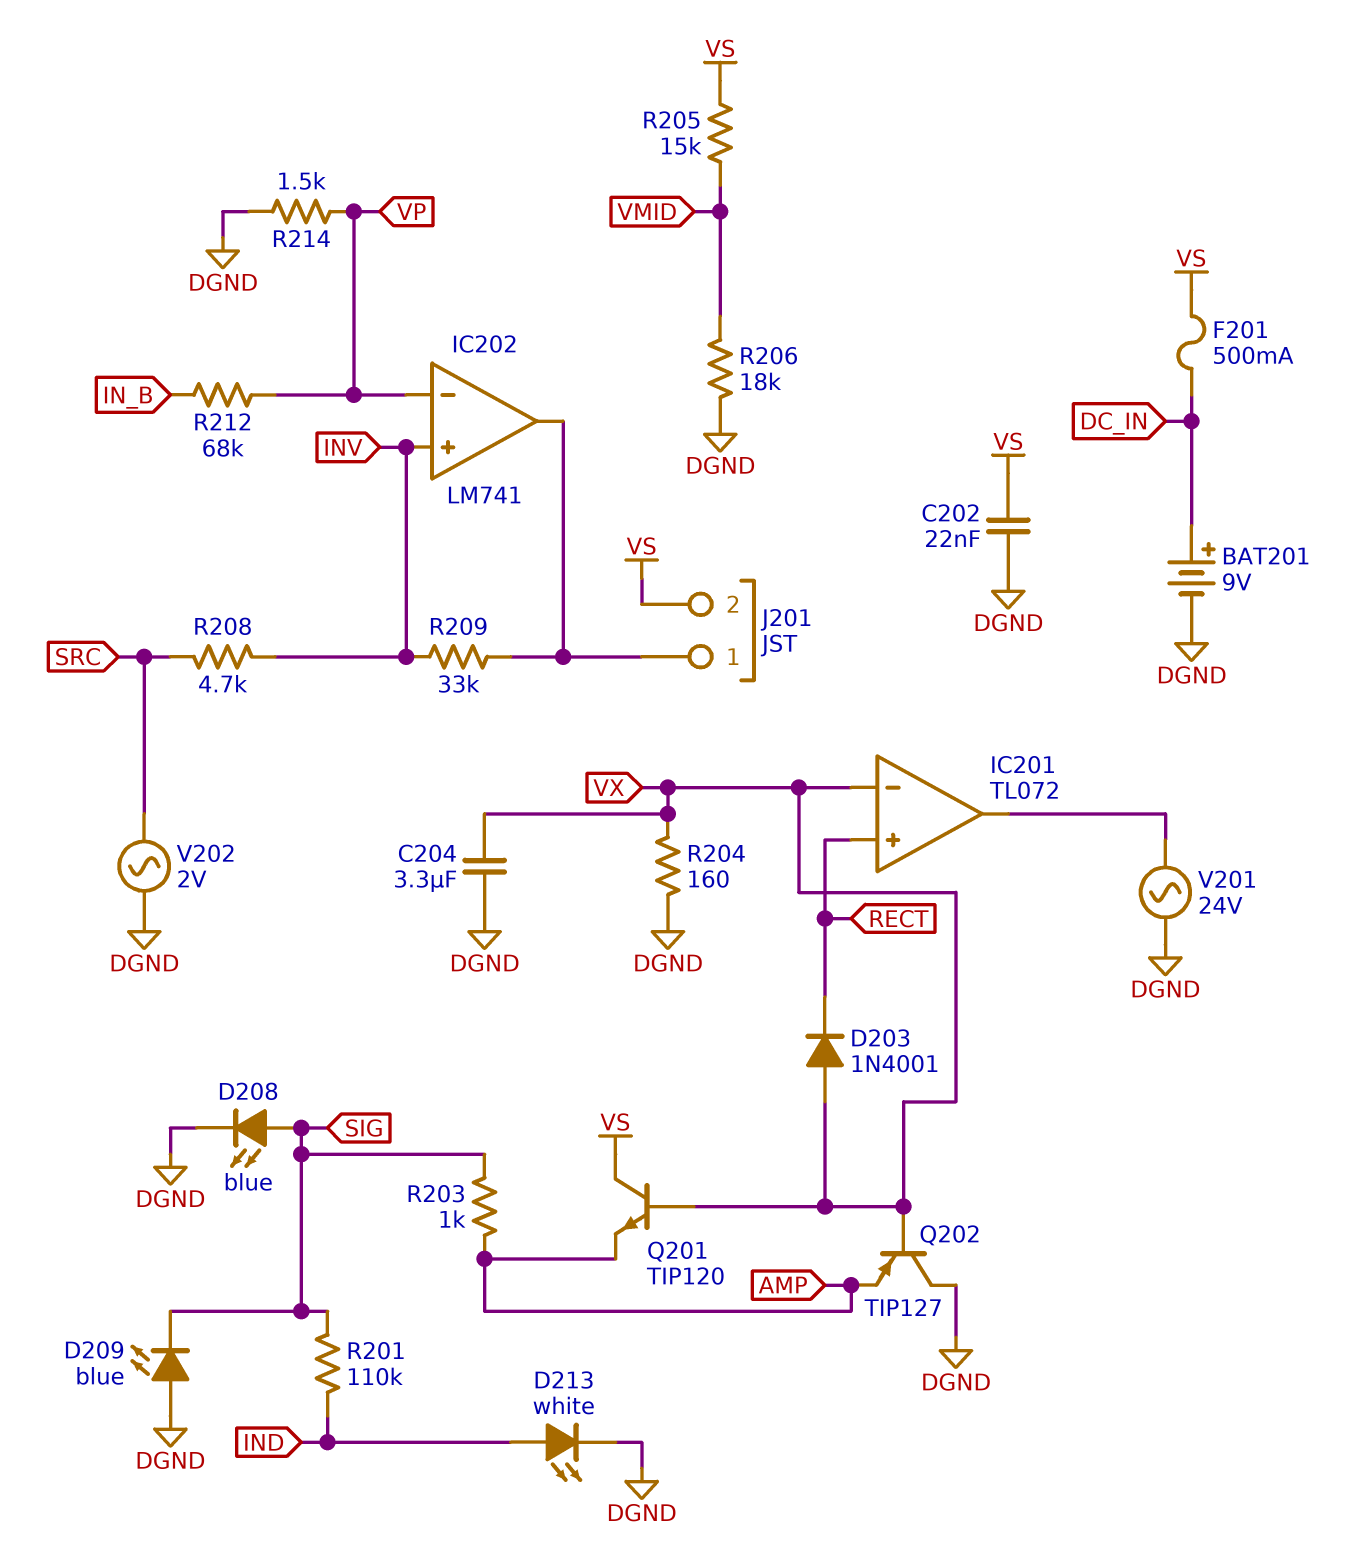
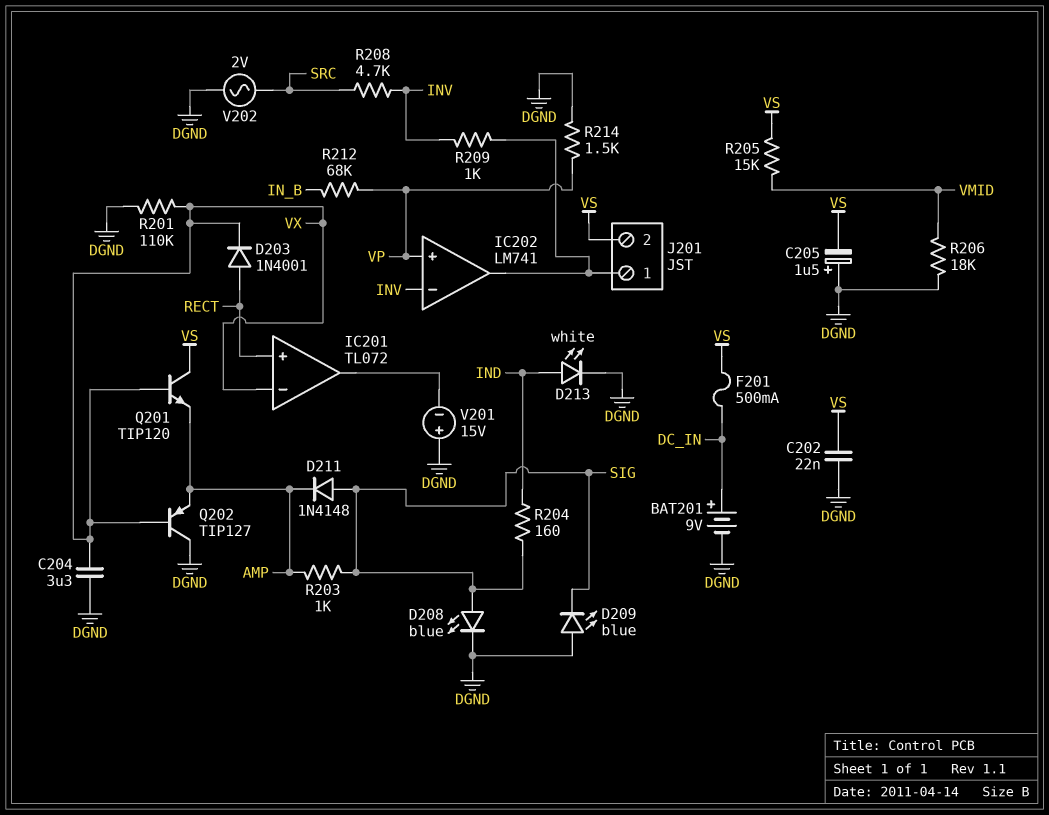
C205: none -> 1.5uF (plus DGND, minus VS)
D203: diode 1N4001 (A VX, K RECT) -> diode 1N4001 (A RECT, K VX)
D211: none -> diode 1N4148 (A SIG, K AMP)
IC202 pin in+: INV -> VP
IC202 pin in-: VP -> INV
R201: 110k (IND, SIG) -> 110k (DGND, VX)
R204: 160 (DGND, VX) -> 160 (IND, SIG)
R209: 33k (IC202/out, INV) -> 1k (IC202/out, INV)
V201: AC 24V (DGND, IC201/out) -> 15V (plus DGND, minus IC201/out)

